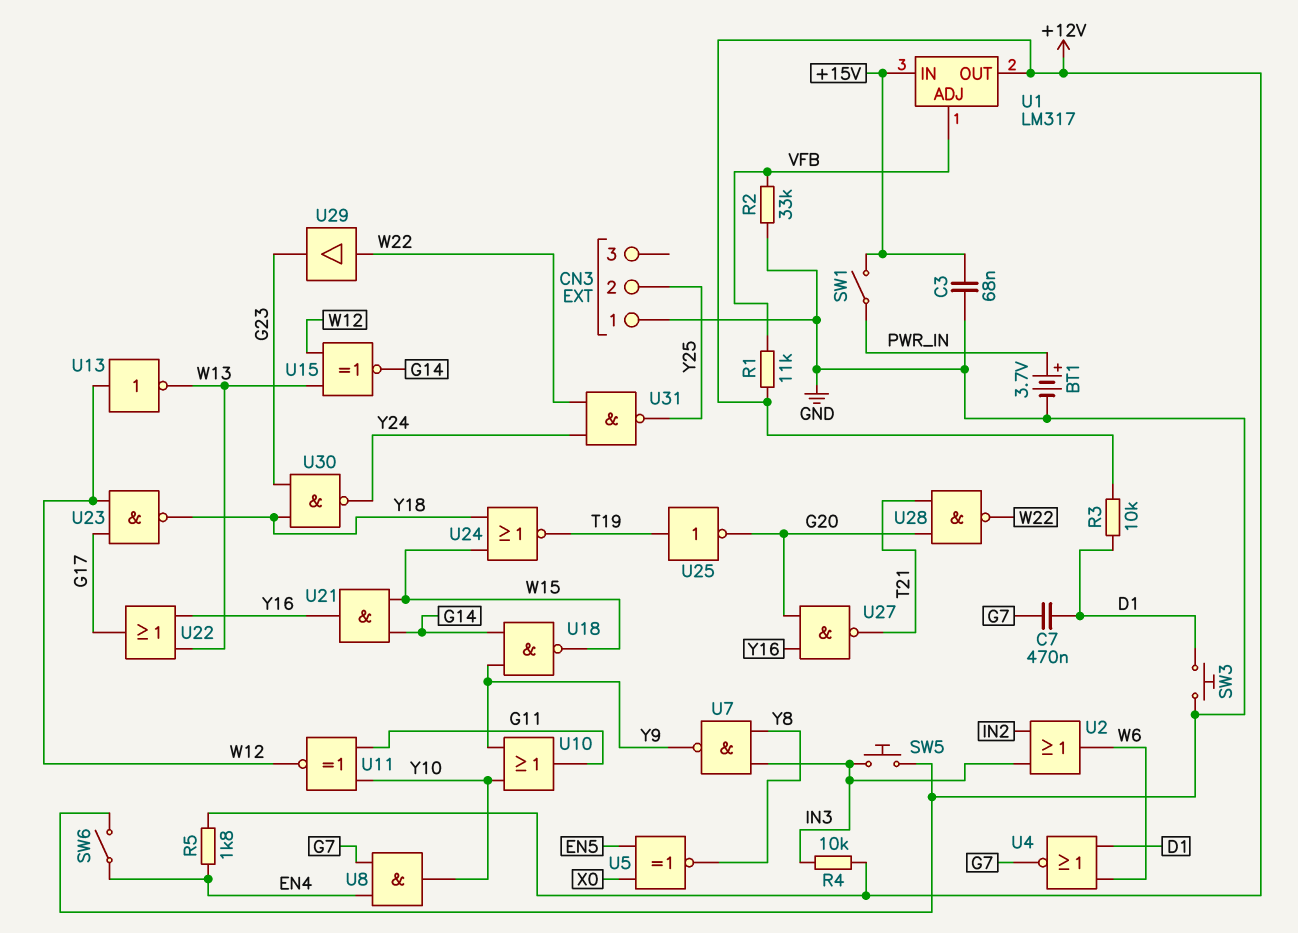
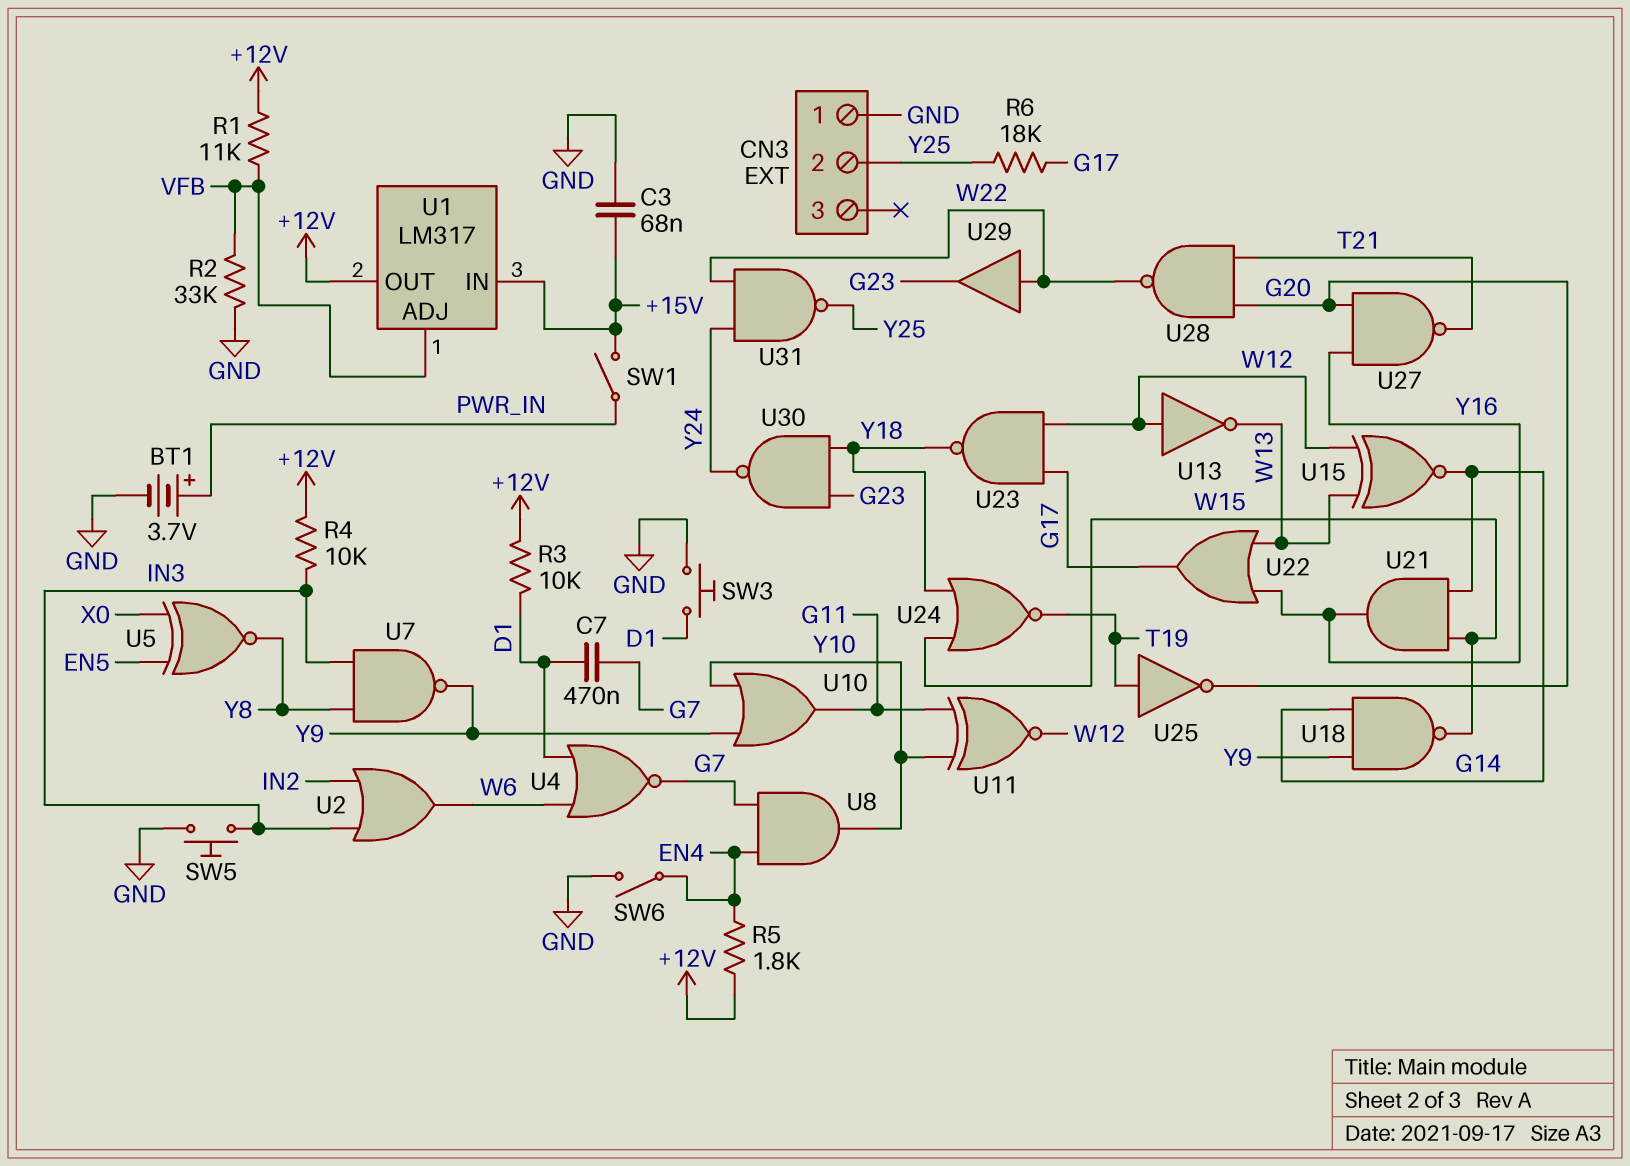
R6: none -> 18k (G17, Y25)

